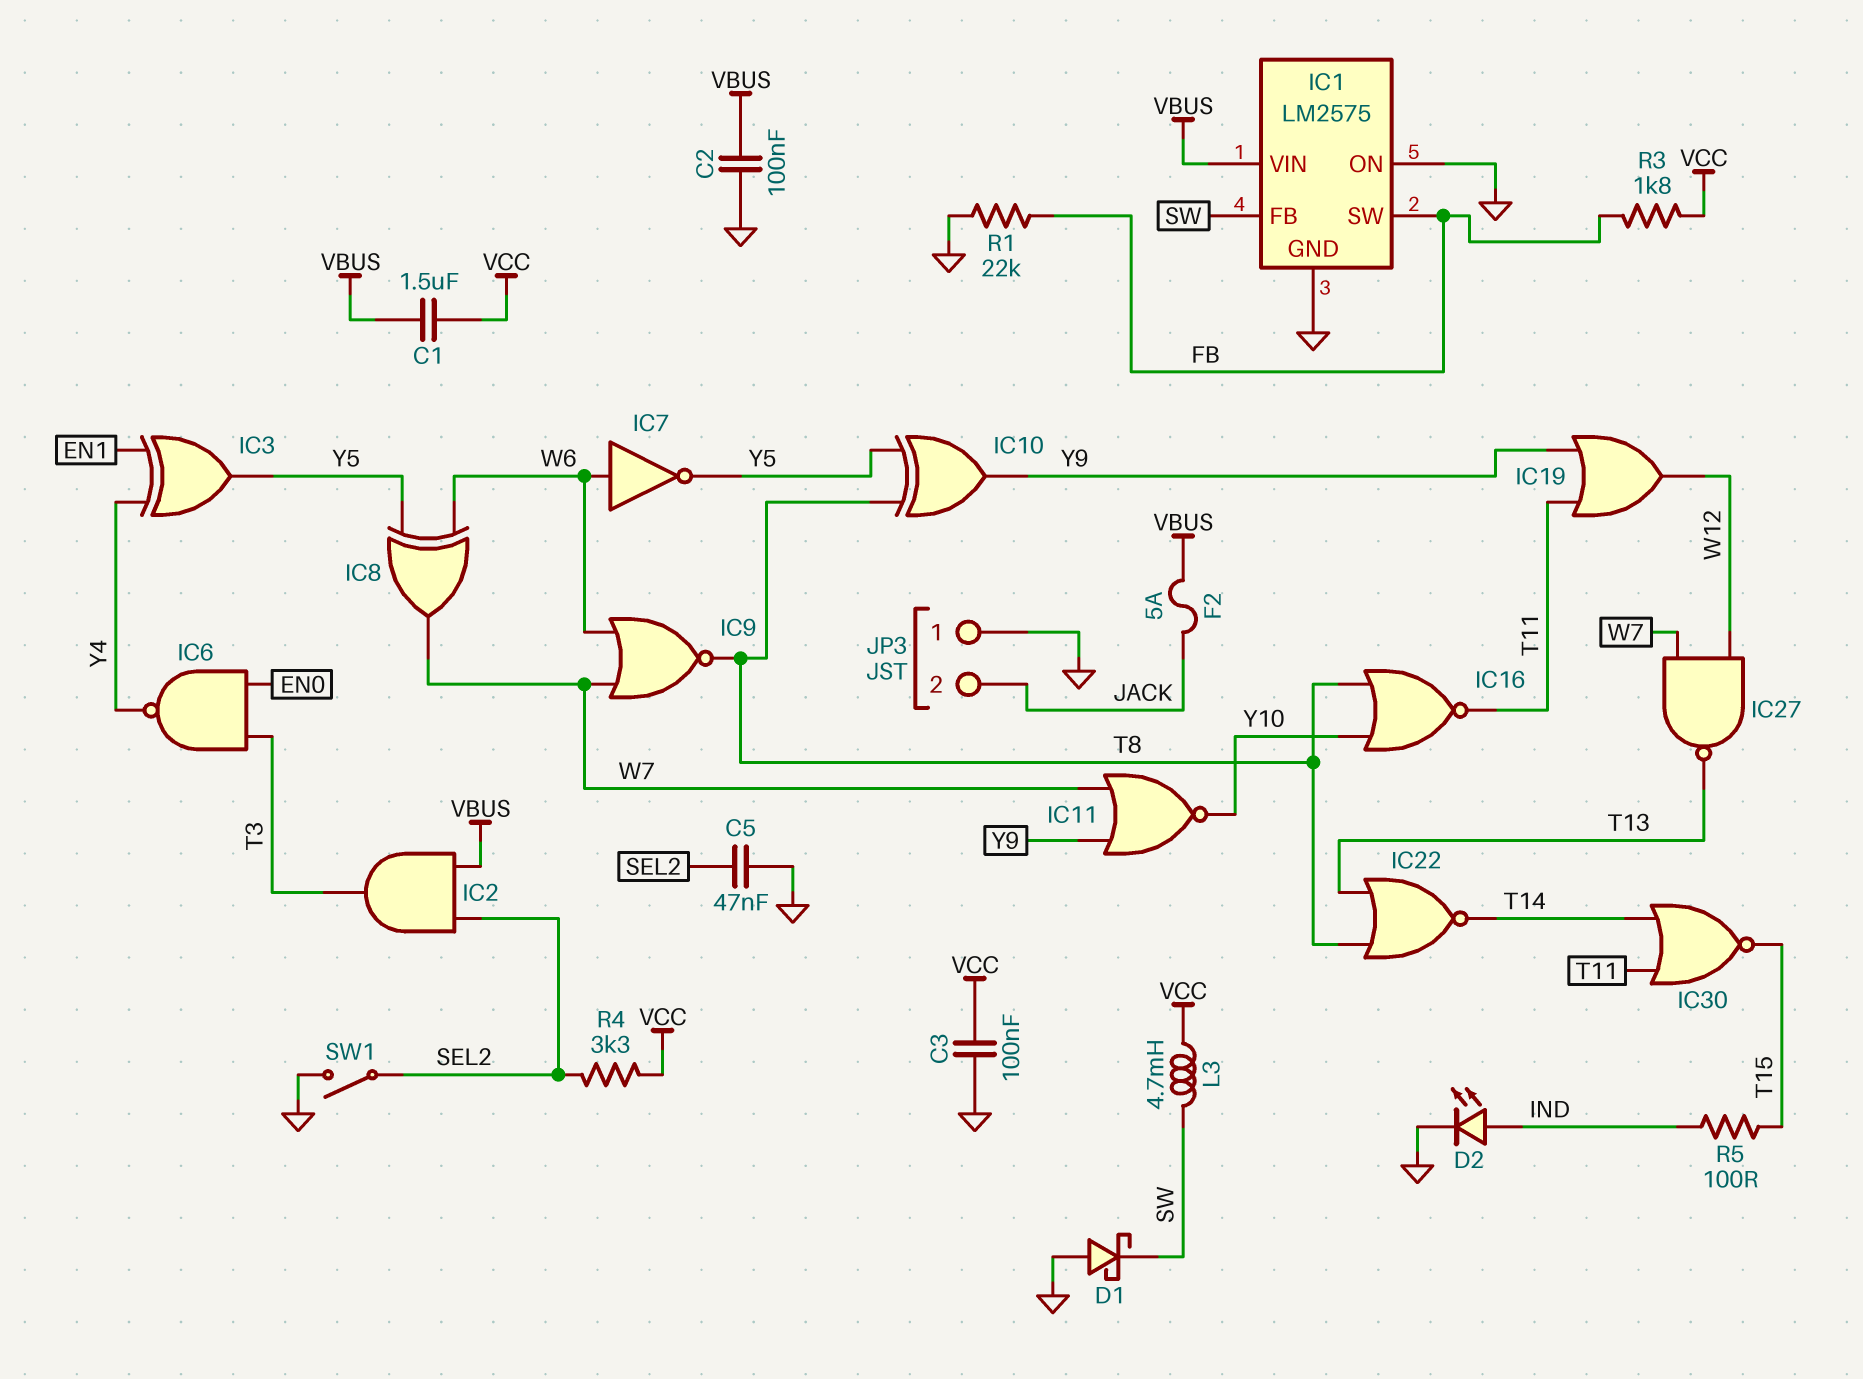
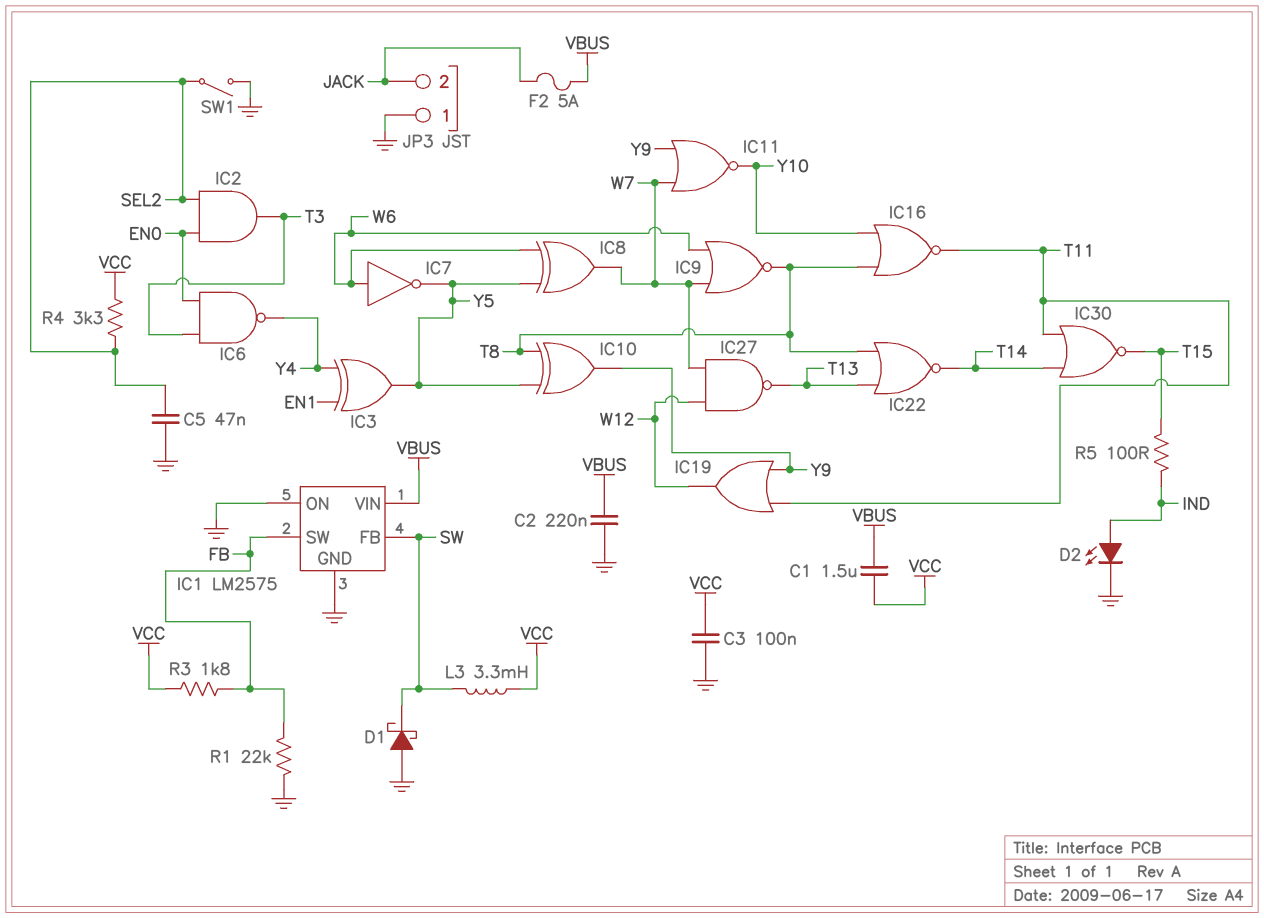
C2: 100nF (GND, VBUS) -> 220nF (GND, VBUS)
IC2: AND (in SEL2, in VBUS, out T3) -> AND (in EN0, in SEL2, out T3)
L3: 4.7mH (SW, VCC) -> 3.3mH (SW, VCC)

